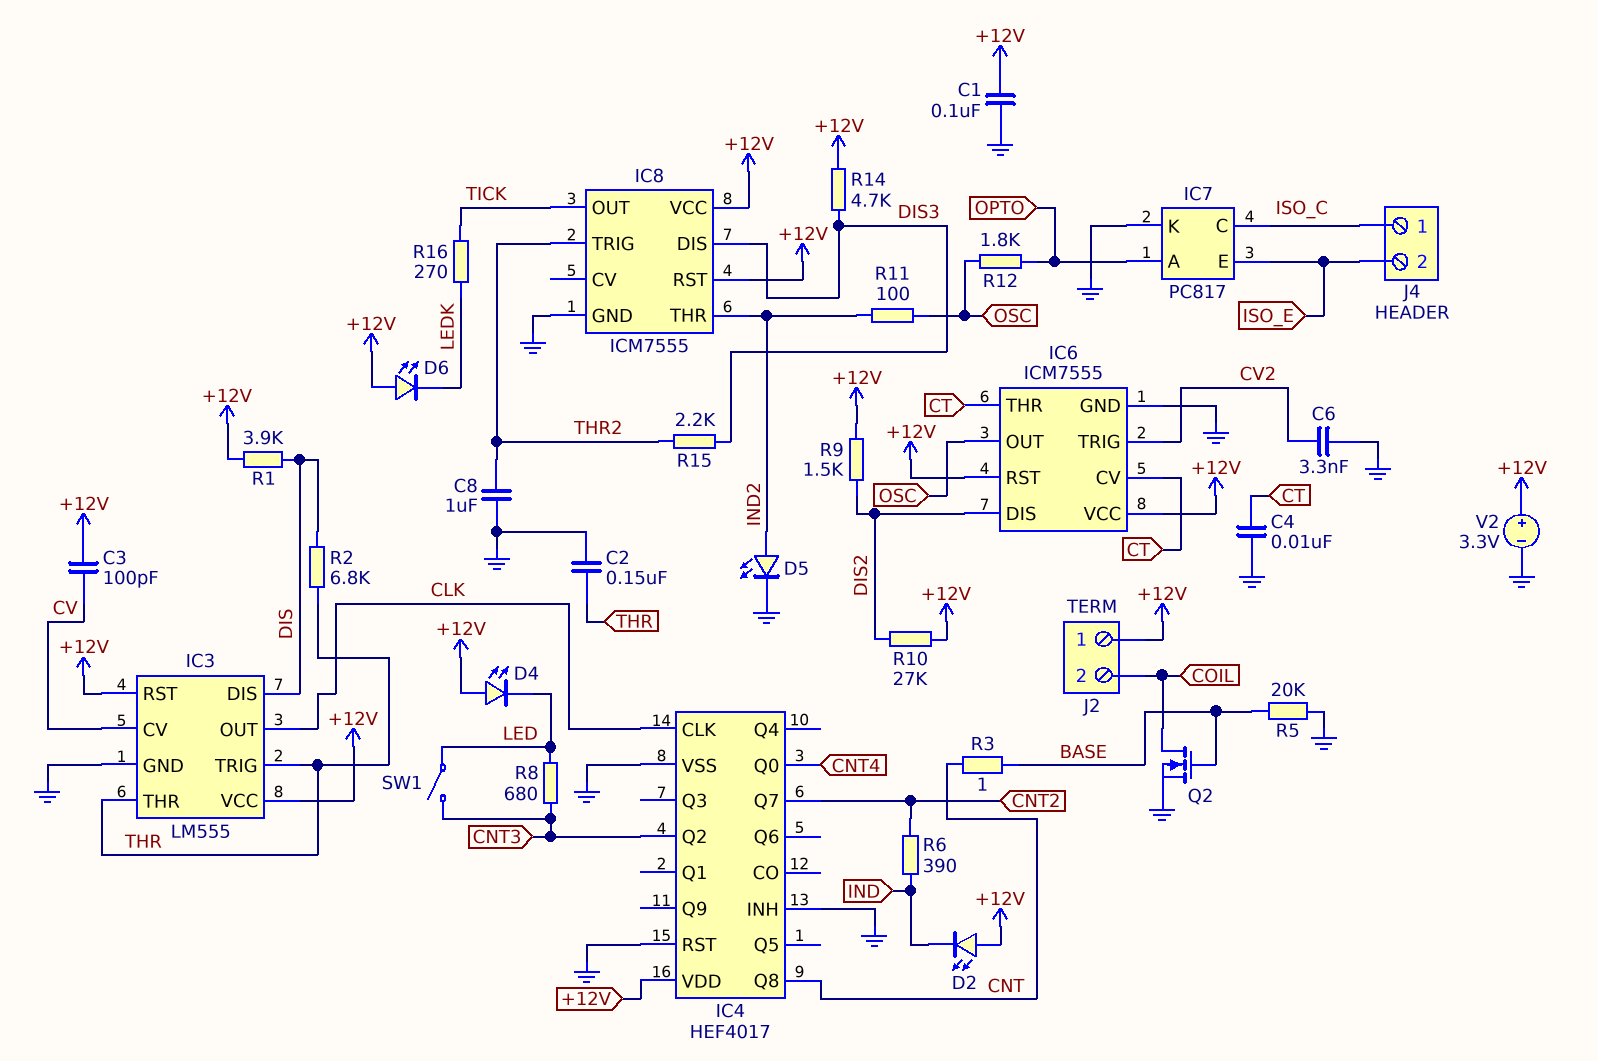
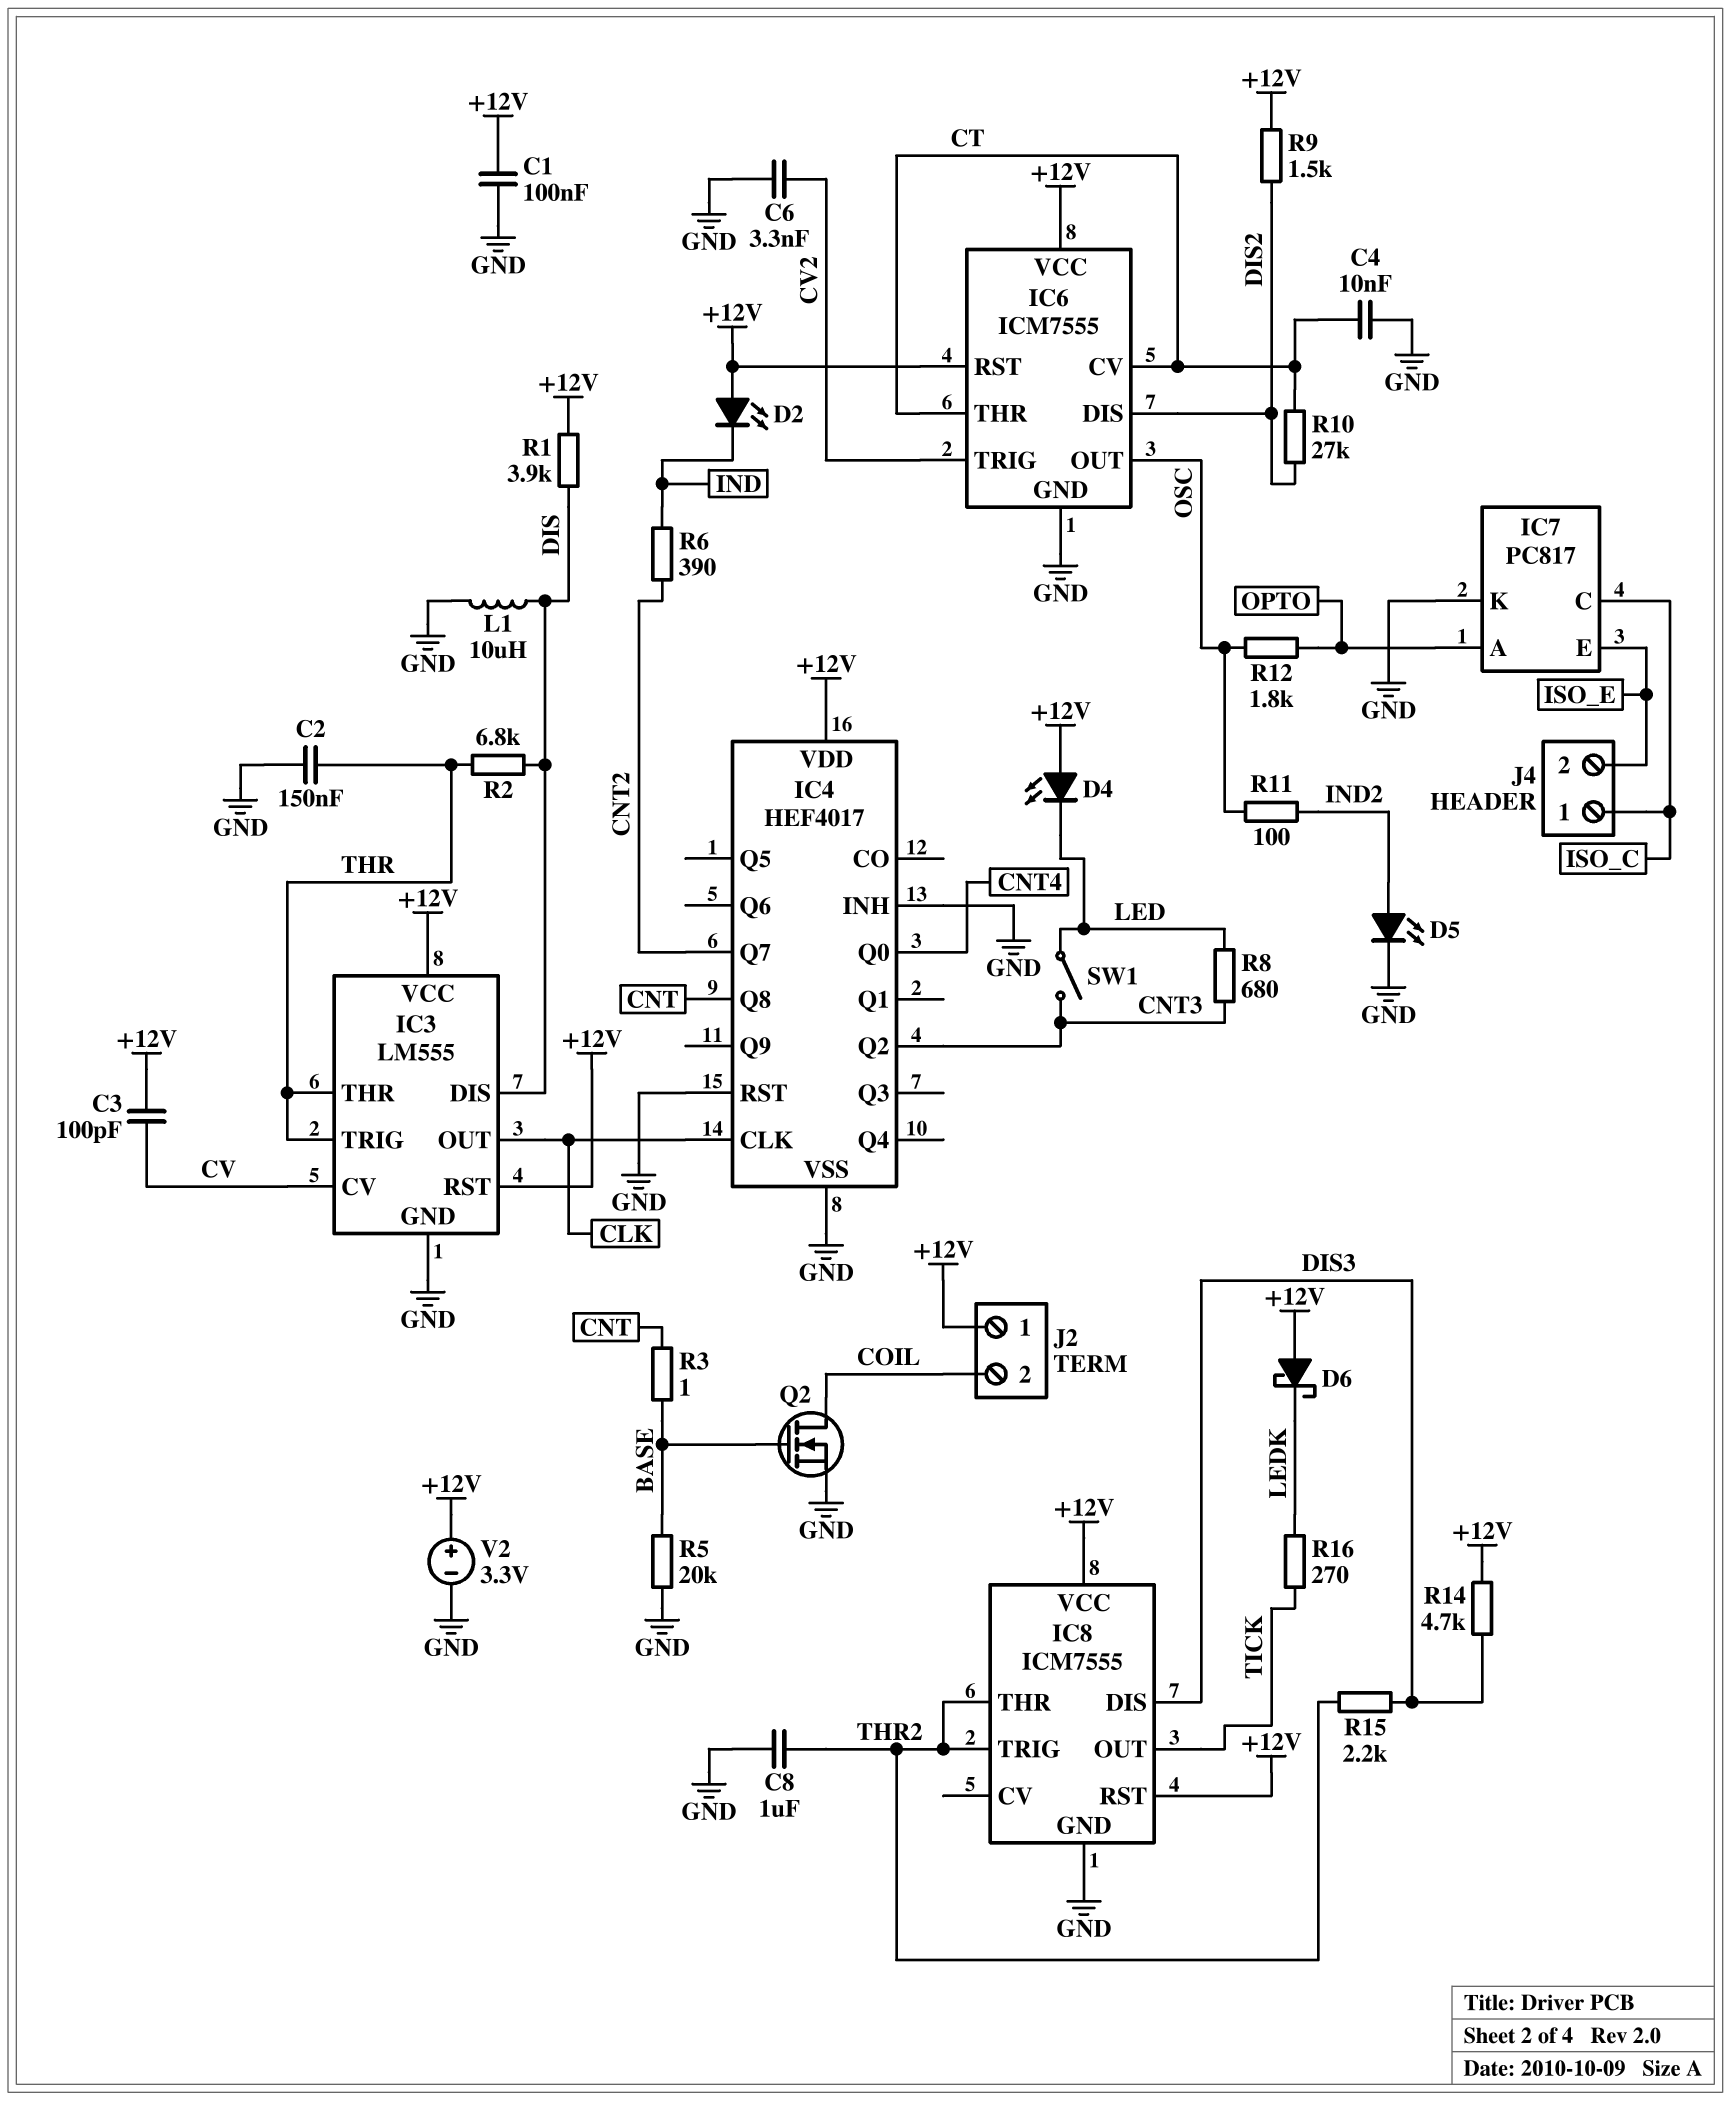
D6: LED (A +12V, K LEDK) -> schottky (A +12V, K LEDK)
IC8 pin THR: IND2 -> THR2
L1: none -> 10uH (DIS, GND)
R10: 27k (+12V, DIS2) -> 27k (CT, DIS2)

